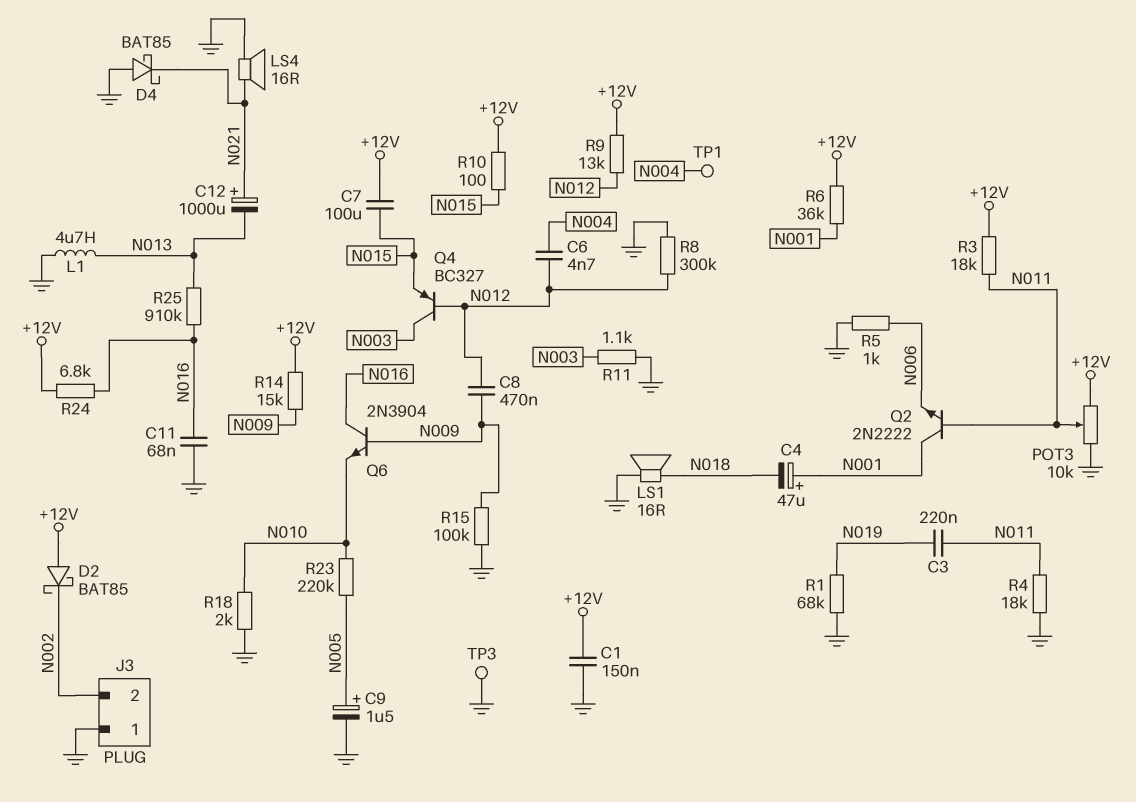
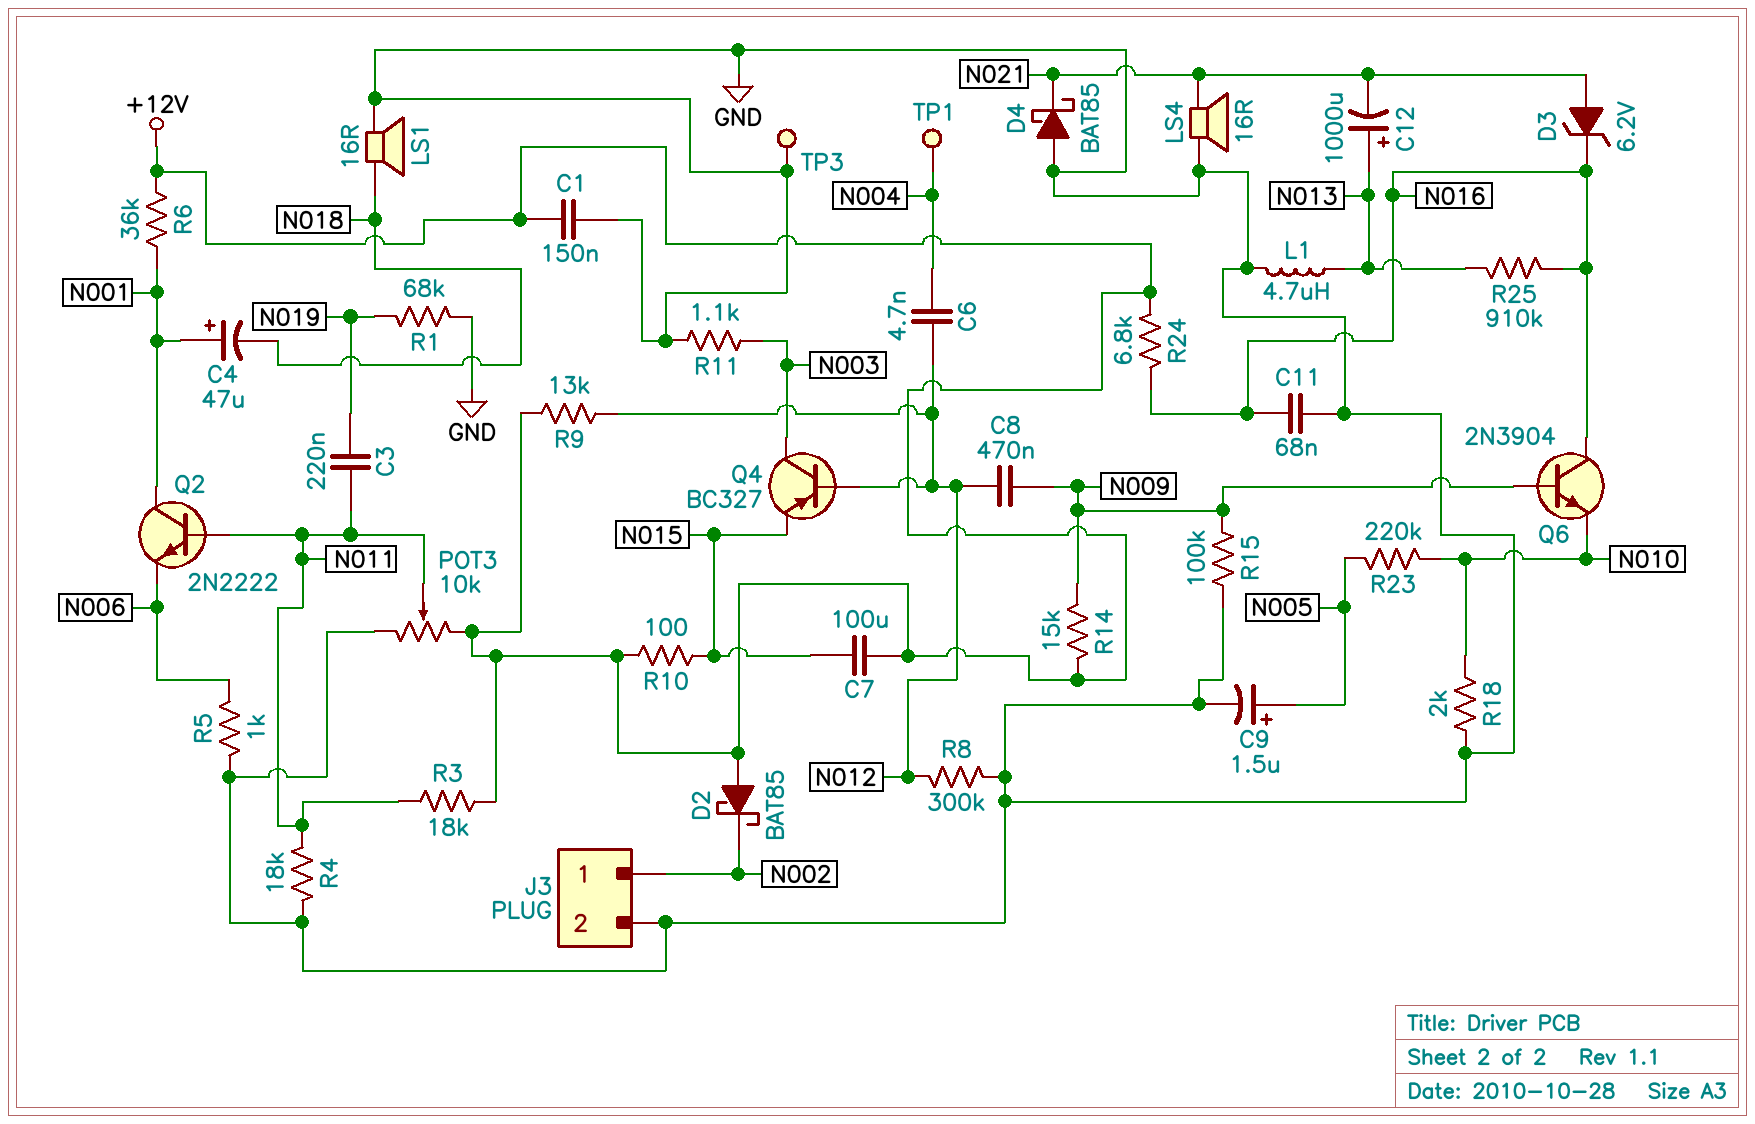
C12: 1000uF (plus N021, minus N013) -> 1000uF (plus N013, minus N021)
D3: none -> zener 6.2V (A N021, K N016)
J3 pin 1: GND -> N002
J3 pin 2: N002 -> GND

